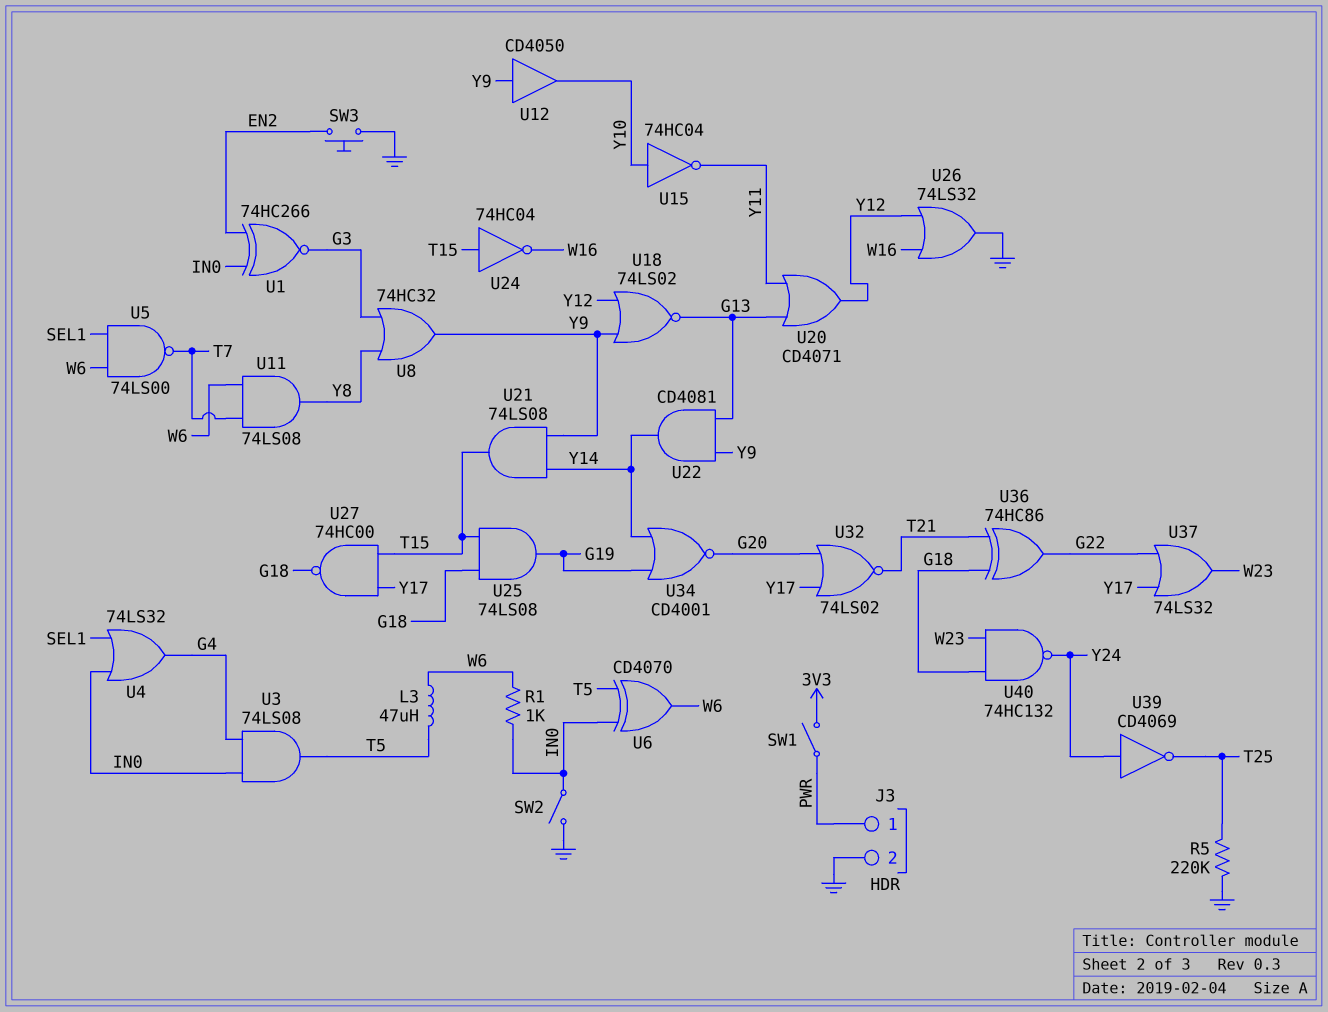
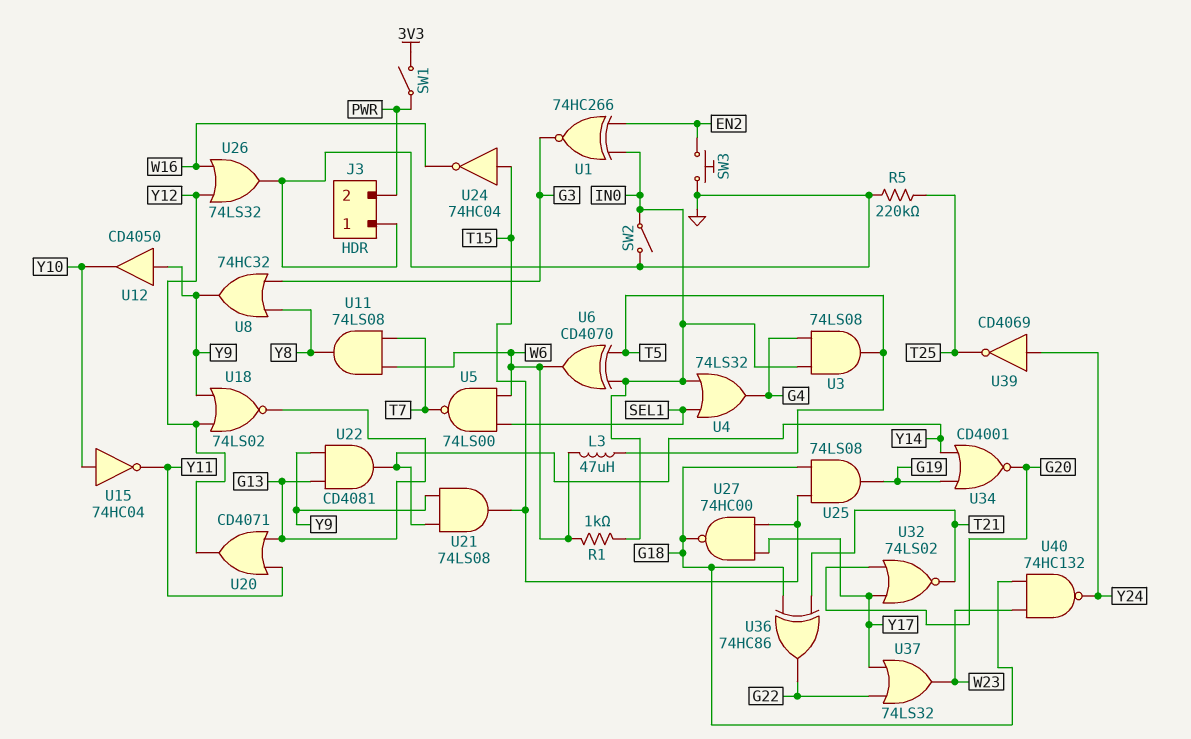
J3 pin 1: PWR -> GND
J3 pin 2: GND -> PWR

